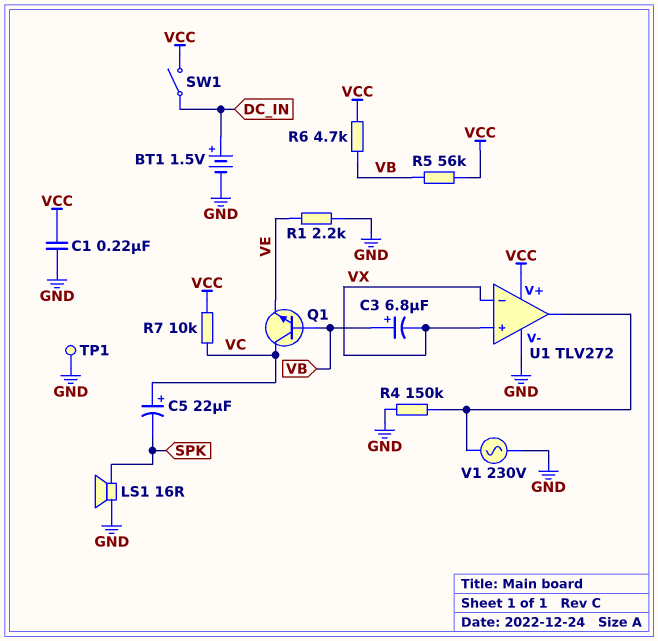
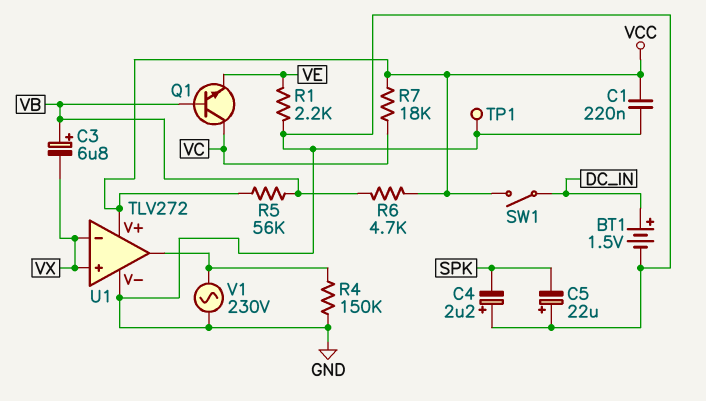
C4: none -> 2.2uF (plus GND, minus SPK)
C5: 22uF (plus VC, minus SPK) -> 22uF (plus GND, minus SPK)
LS1: speaker 16R (GND, SPK) -> none
R7: 10k (VC, VCC) -> 18k (VC, VCC)

